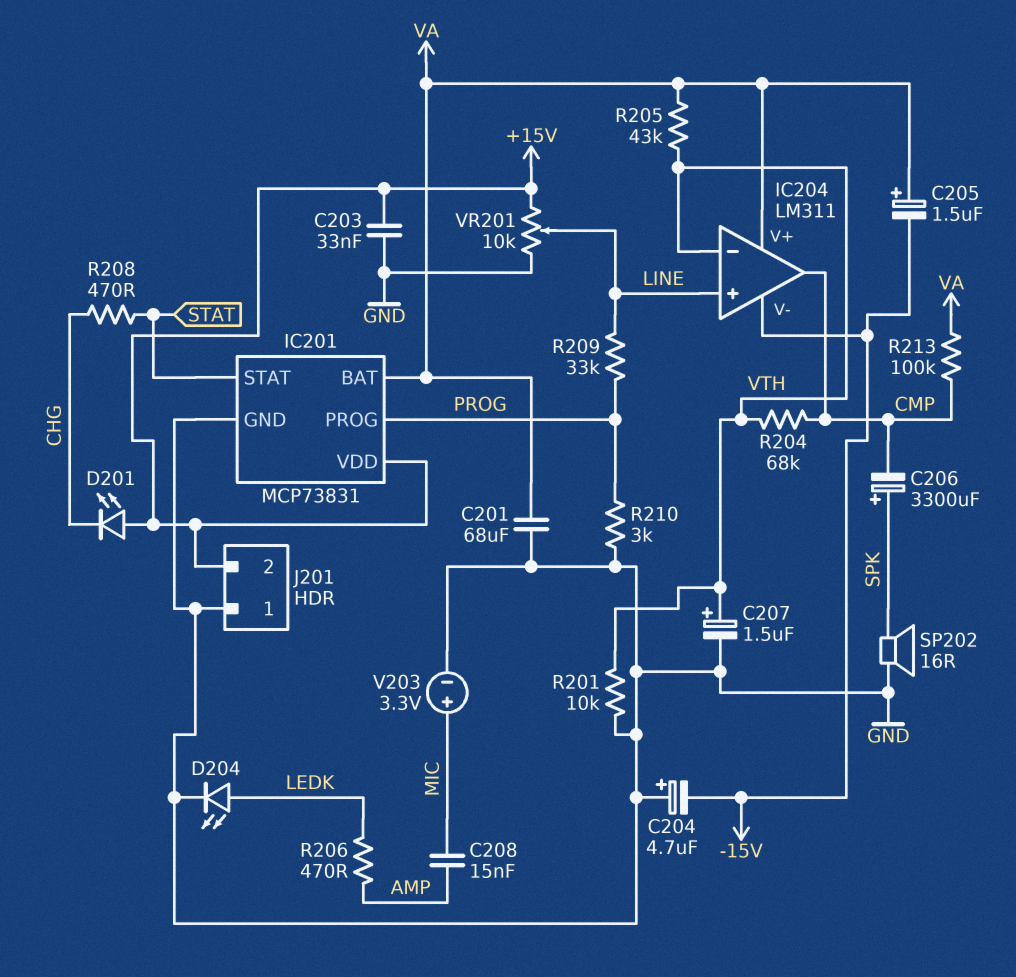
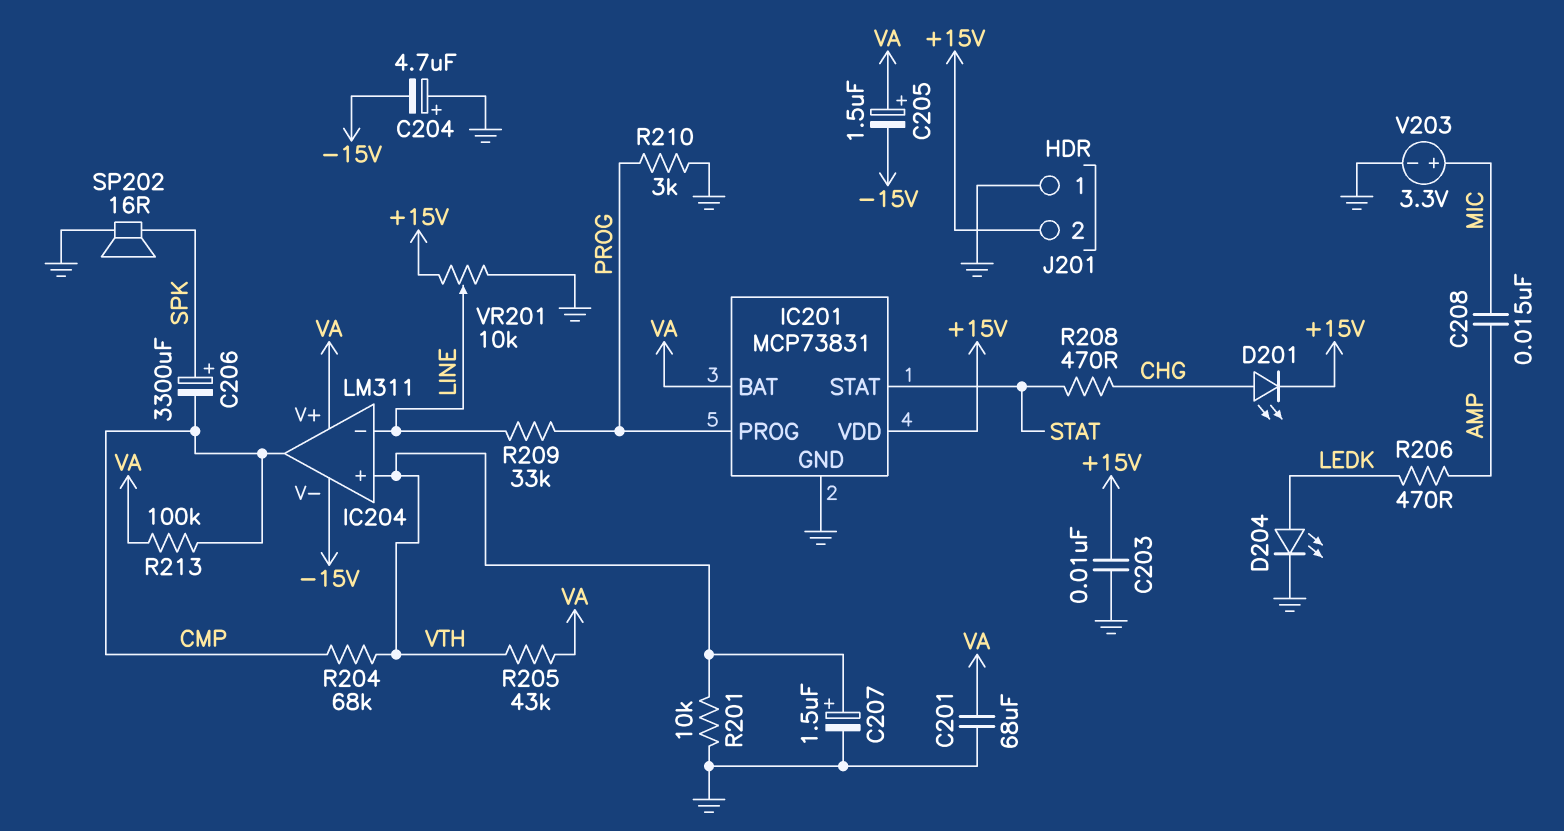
C203: 33nF (+15V, GND) -> 10nF (+15V, GND)
D201: LED (A +15V, K CHG) -> LED (A CHG, K +15V)
IC204 pin in+: LINE -> VTH
IC204 pin in-: VTH -> LINE

